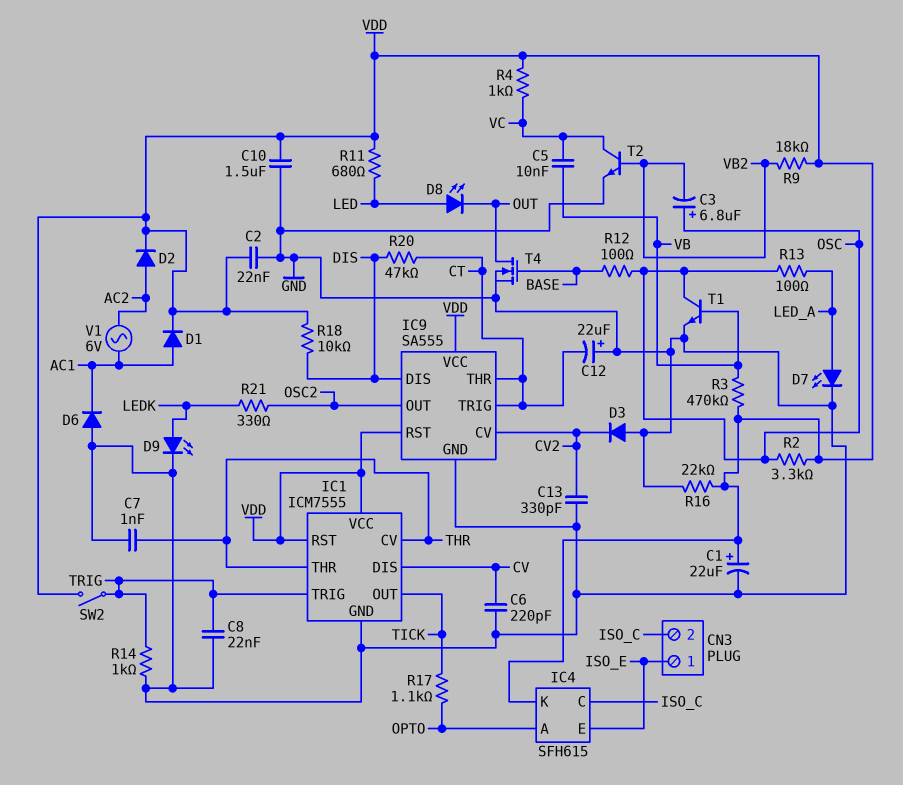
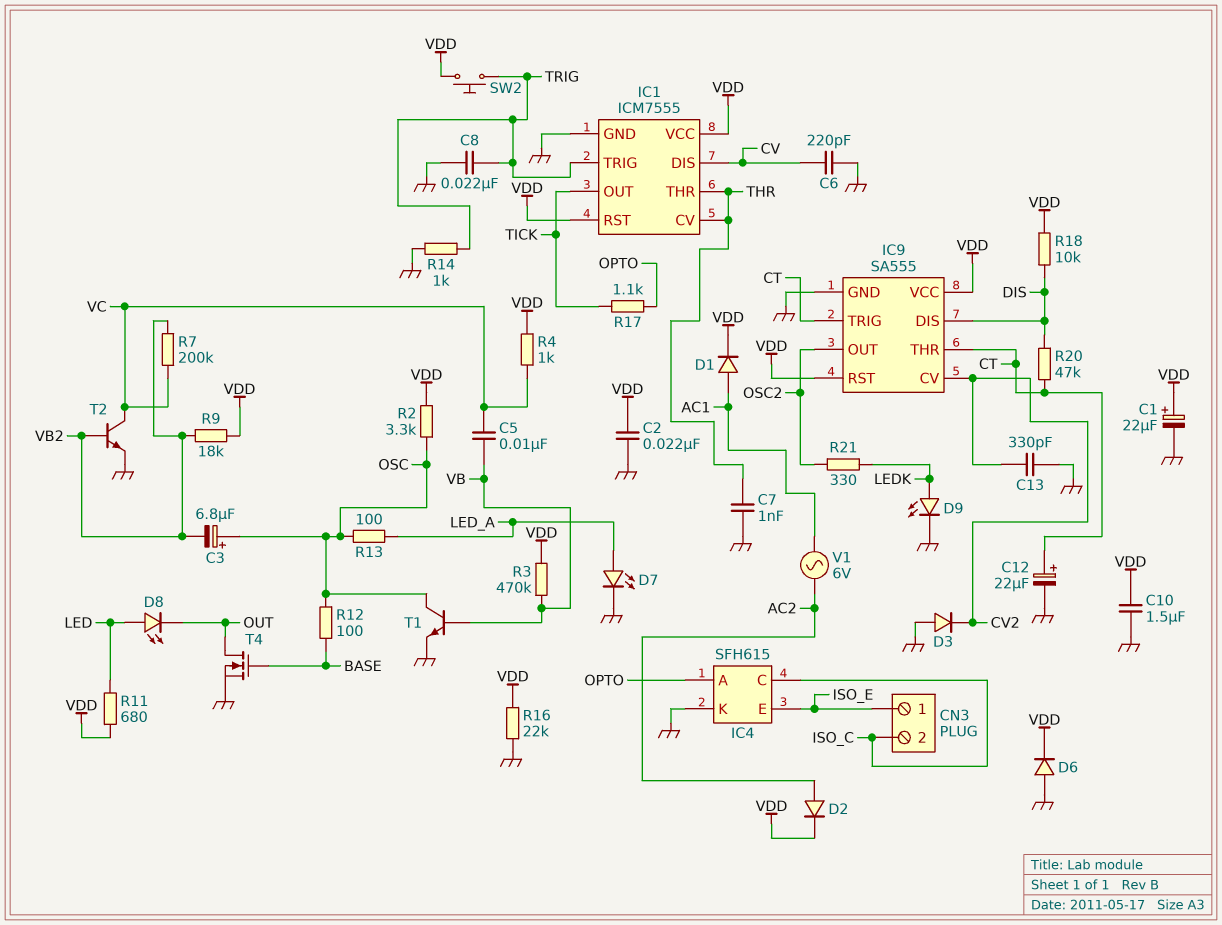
C12: 22uF (plus GND, minus CT) -> 22uF (plus CT, minus GND)
D6: diode (A GND, K AC1) -> diode (A GND, K VDD)
IC4 pin K: VDD -> GND
R7: none -> 200k (VB2, VC)
SW2: switch (TRIG, VDD) -> button (TRIG, VDD)

